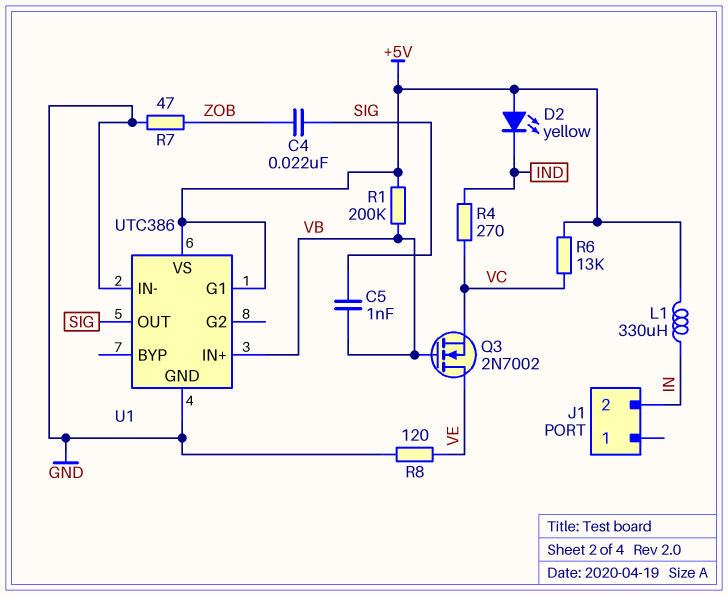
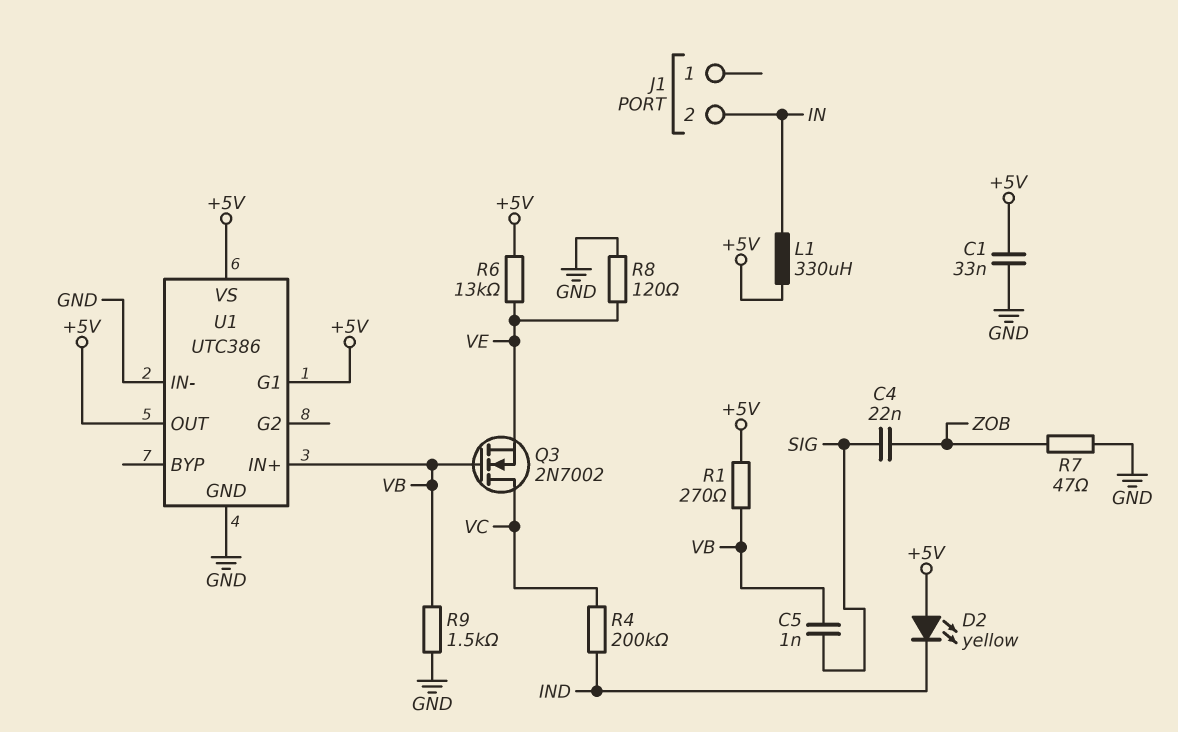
C1: none -> 33nF (+5V, GND)
Q3: NMOS 2N7002 (G VB, D VE, S VC) -> NMOS 2N7002 (G VB, D VC, S VE)
R1: 200k (+5V, VB) -> 270 (+5V, VB)
R4: 270 (IND, VC) -> 200k (IND, VC)
R6: 13k (+5V, VC) -> 13k (+5V, VE)
R9: none -> 1.5k (GND, VB)
U1 pin OUT: SIG -> +5V

